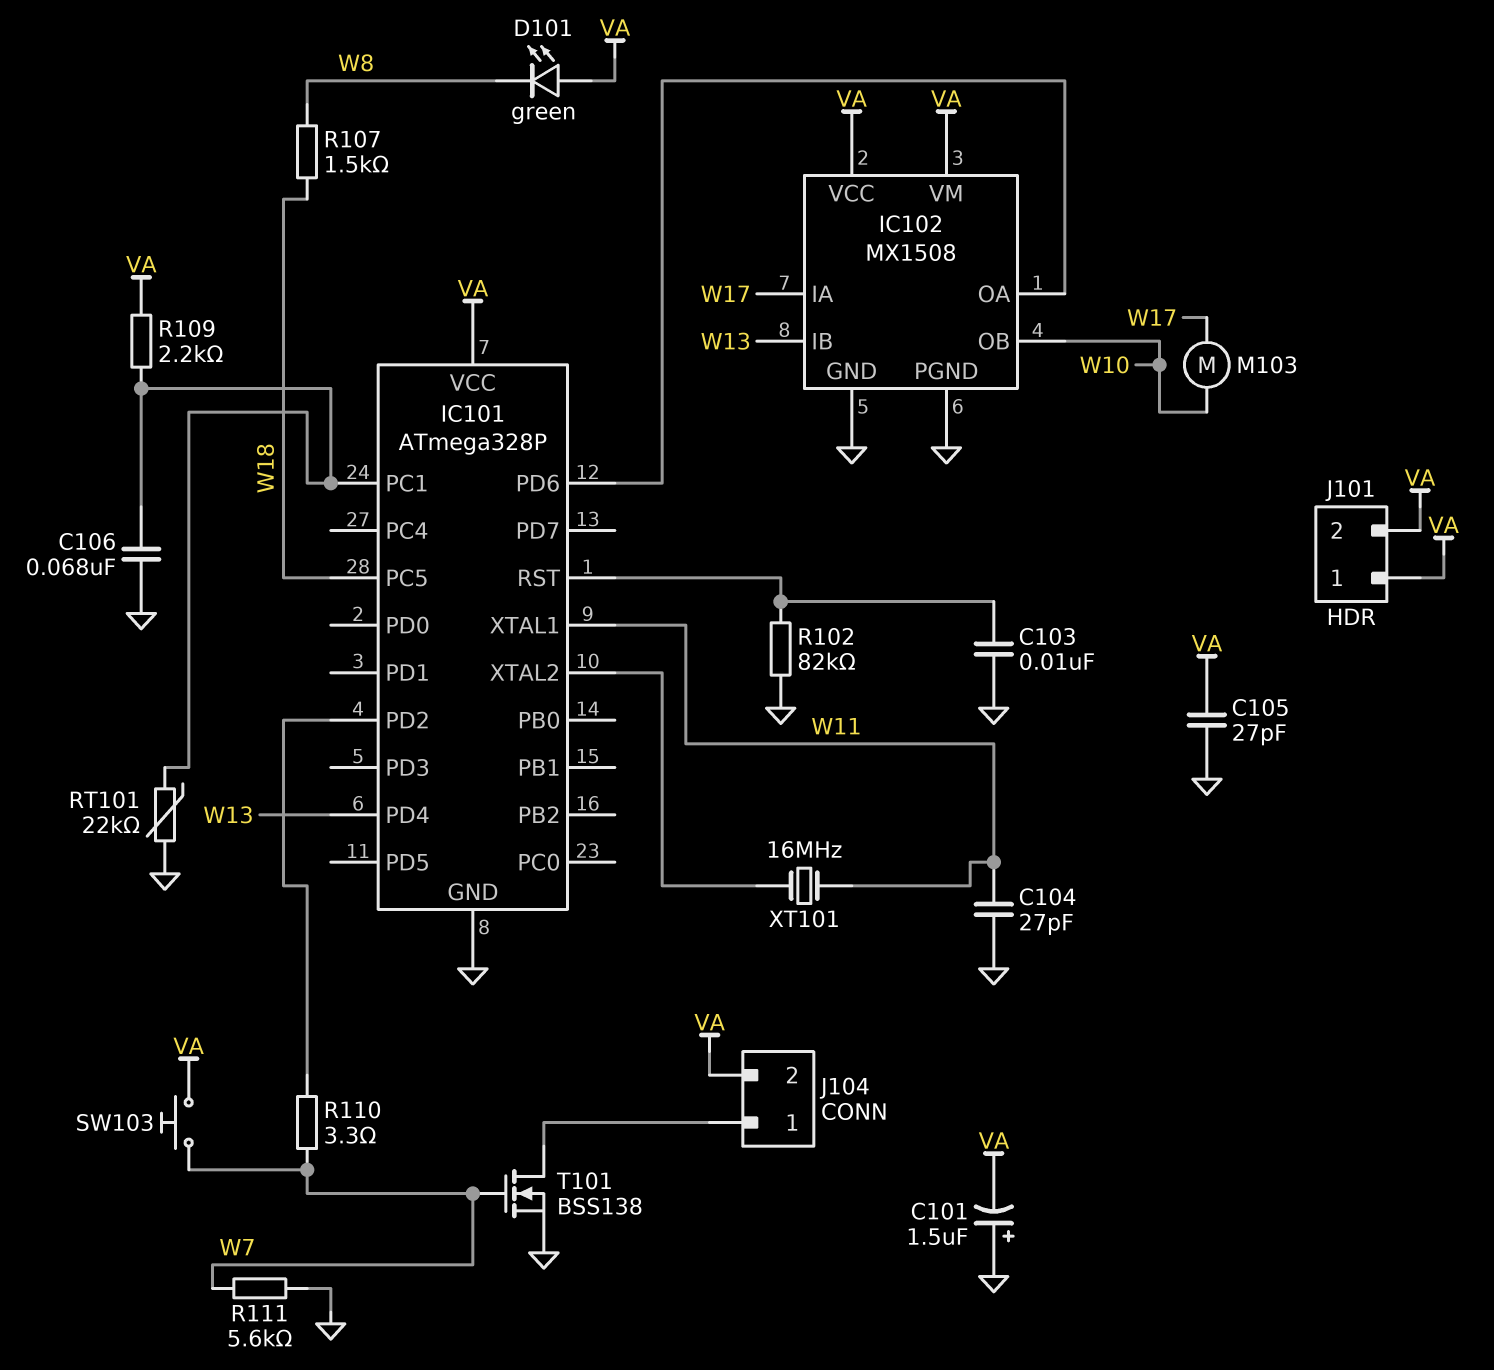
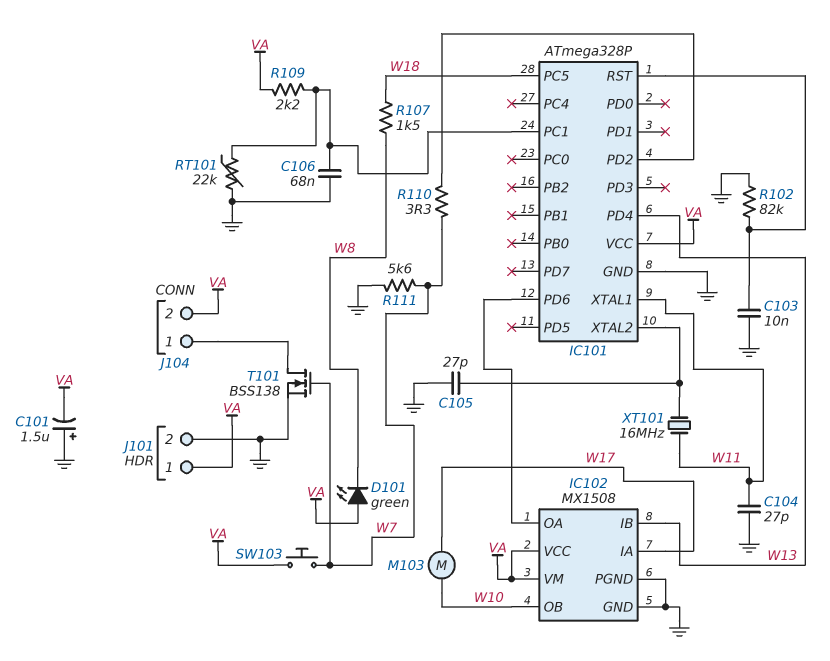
C105: 27pF (GND, VA) -> 27pF (GND, IC101/XTAL2)
J101 pin 2: VA -> GND

